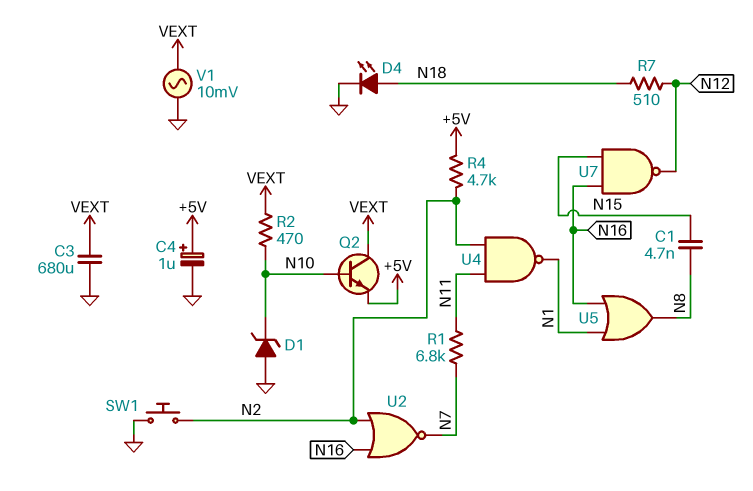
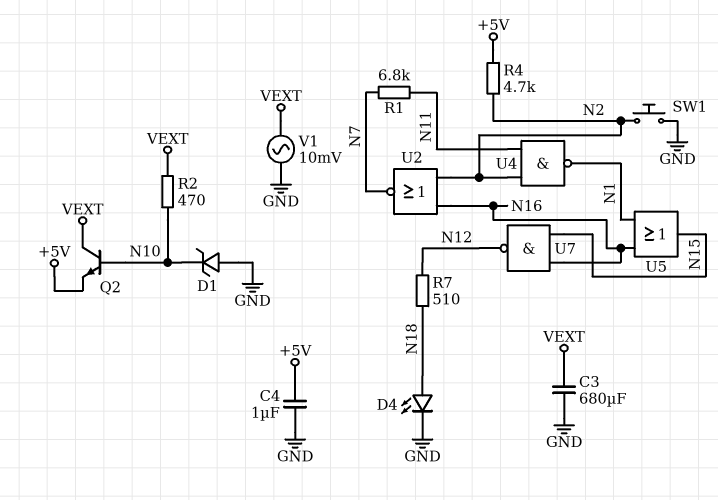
C1: 4.7nF (N8, N15) -> none
C4: 1uF (plus +5V, minus GND) -> 1uF (+5V, GND)
U5: OR (in N1, in N16, out N8) -> OR (in N1, in N16, out N15)

